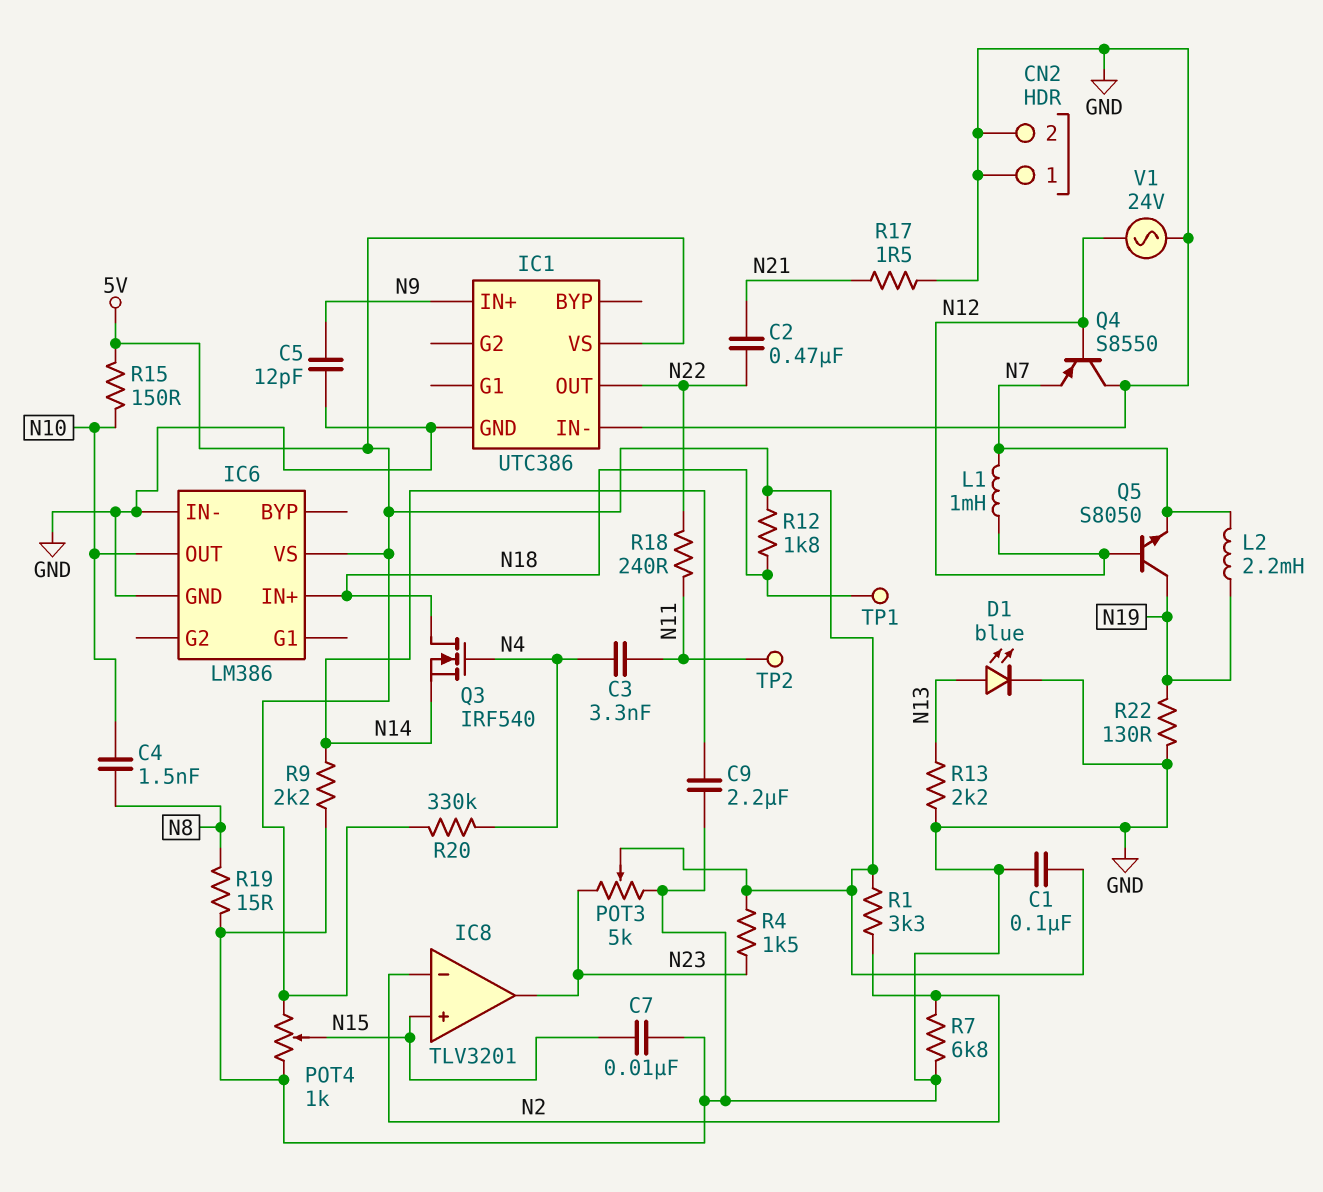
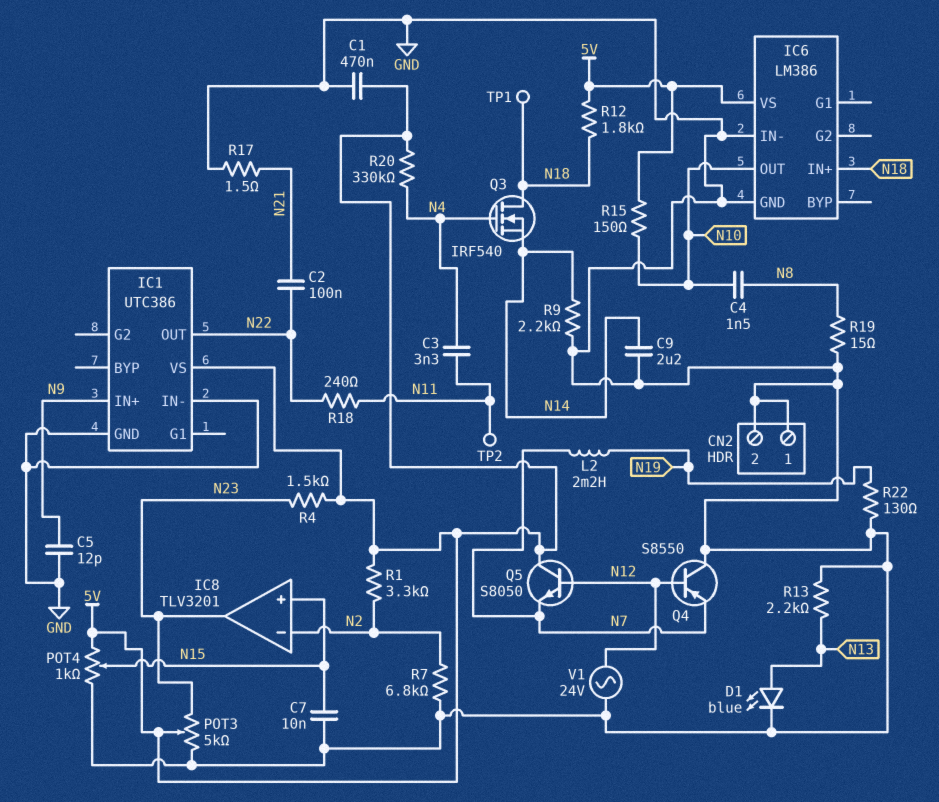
C1: 100nF (5V, GND) -> 470nF (5V, GND)
C2: 470nF (N21, N22) -> 100nF (N21, N22)
L1: 1mH (N7, N12) -> none
Q5: NPN S8050 (B N12, C N19, E N7) -> NPN S8050 (B N12, C 5V, E N7)

